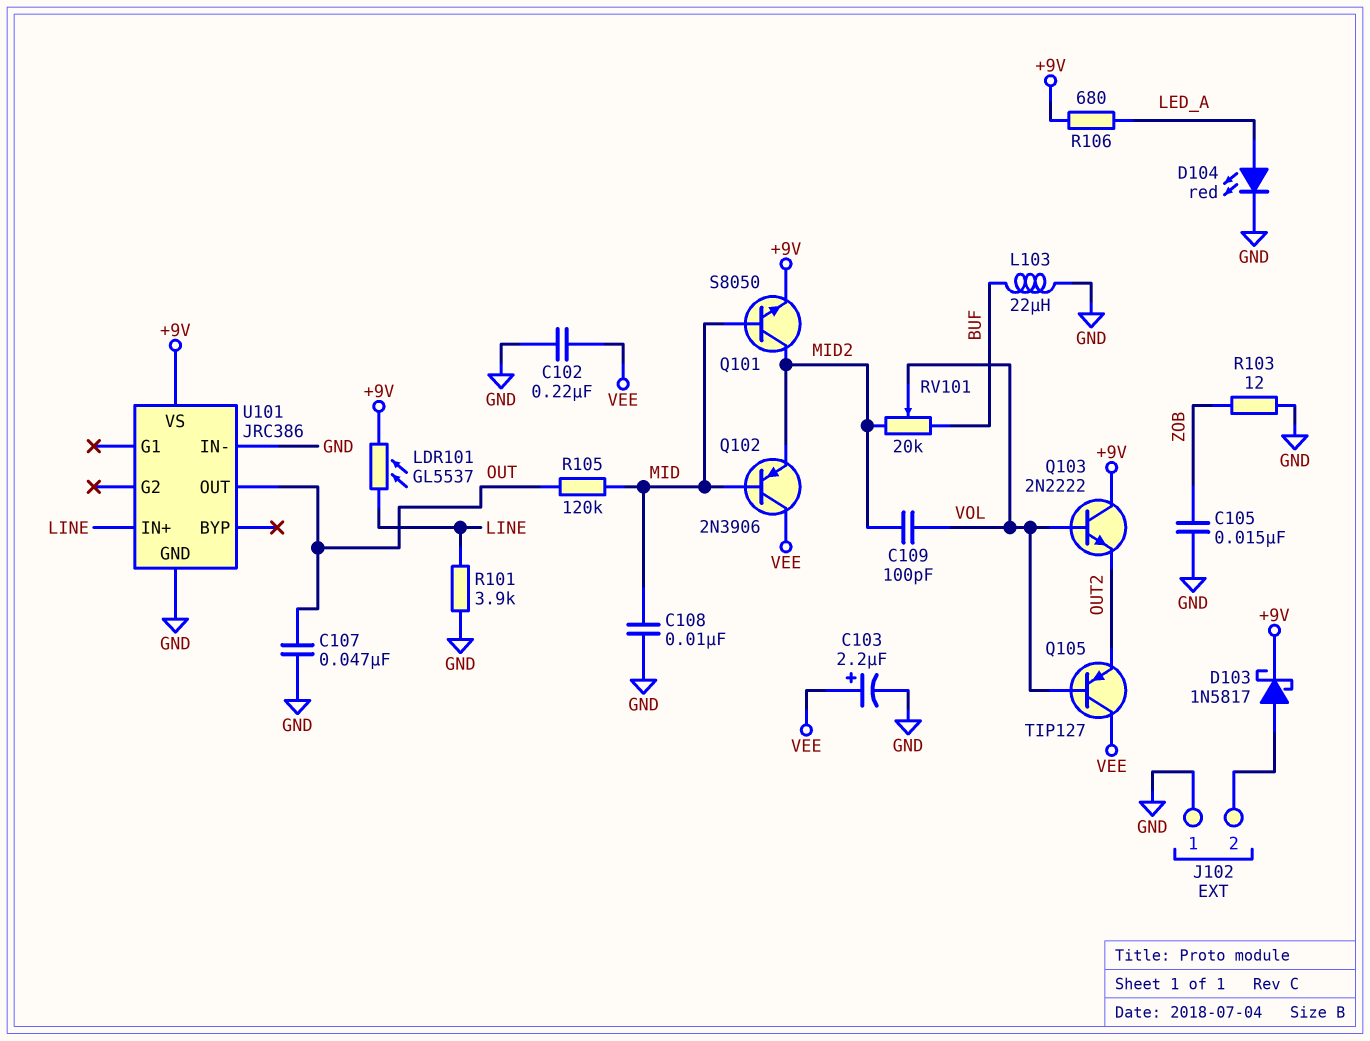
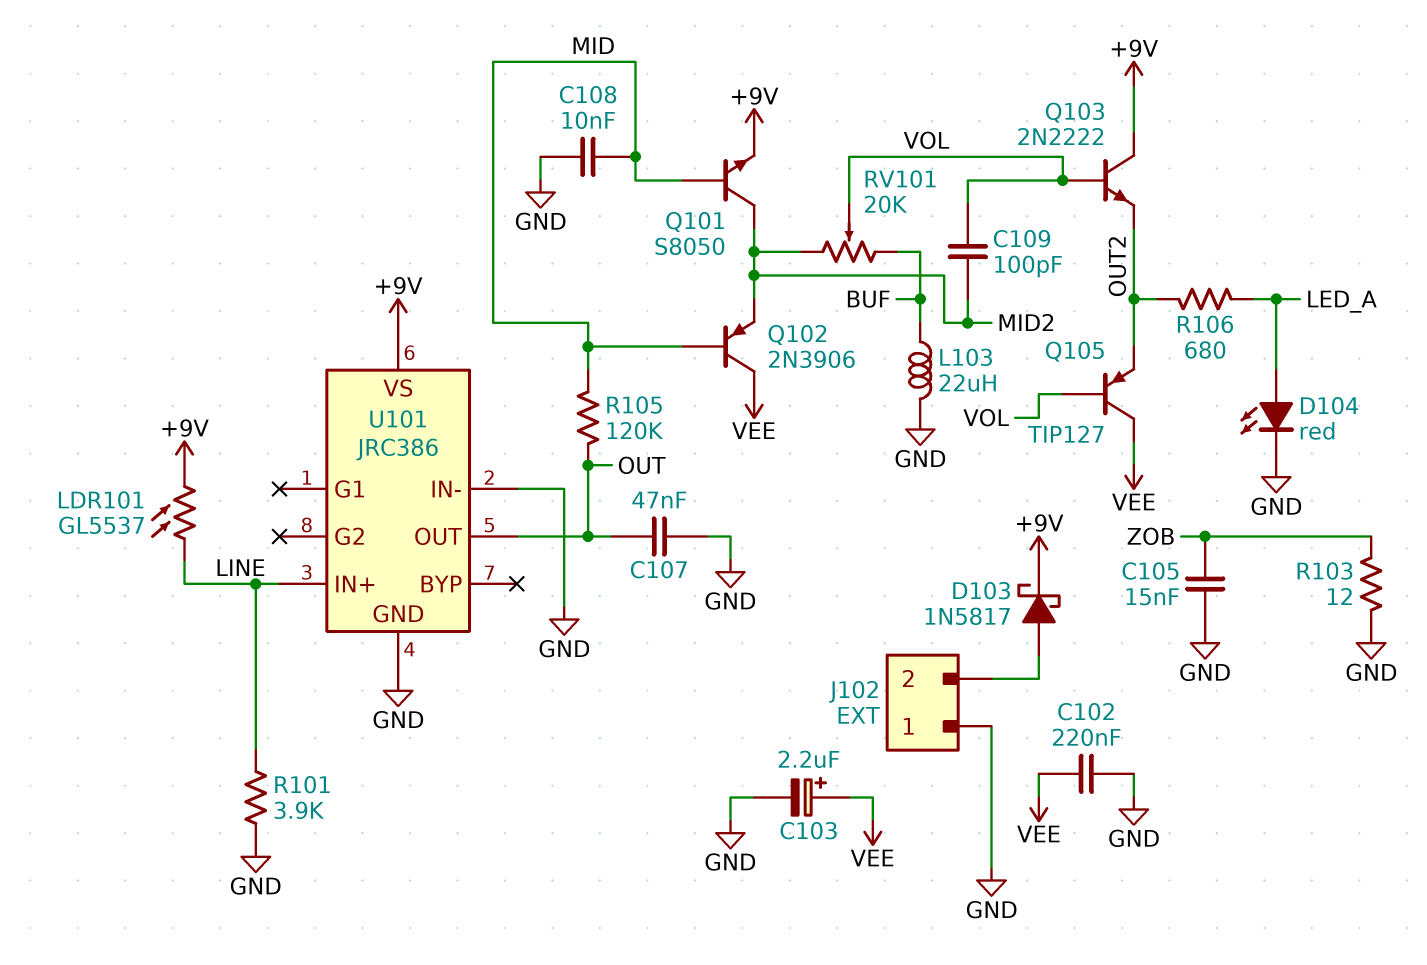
R106: 680 (+9V, LED_A) -> 680 (LED_A, OUT2)

